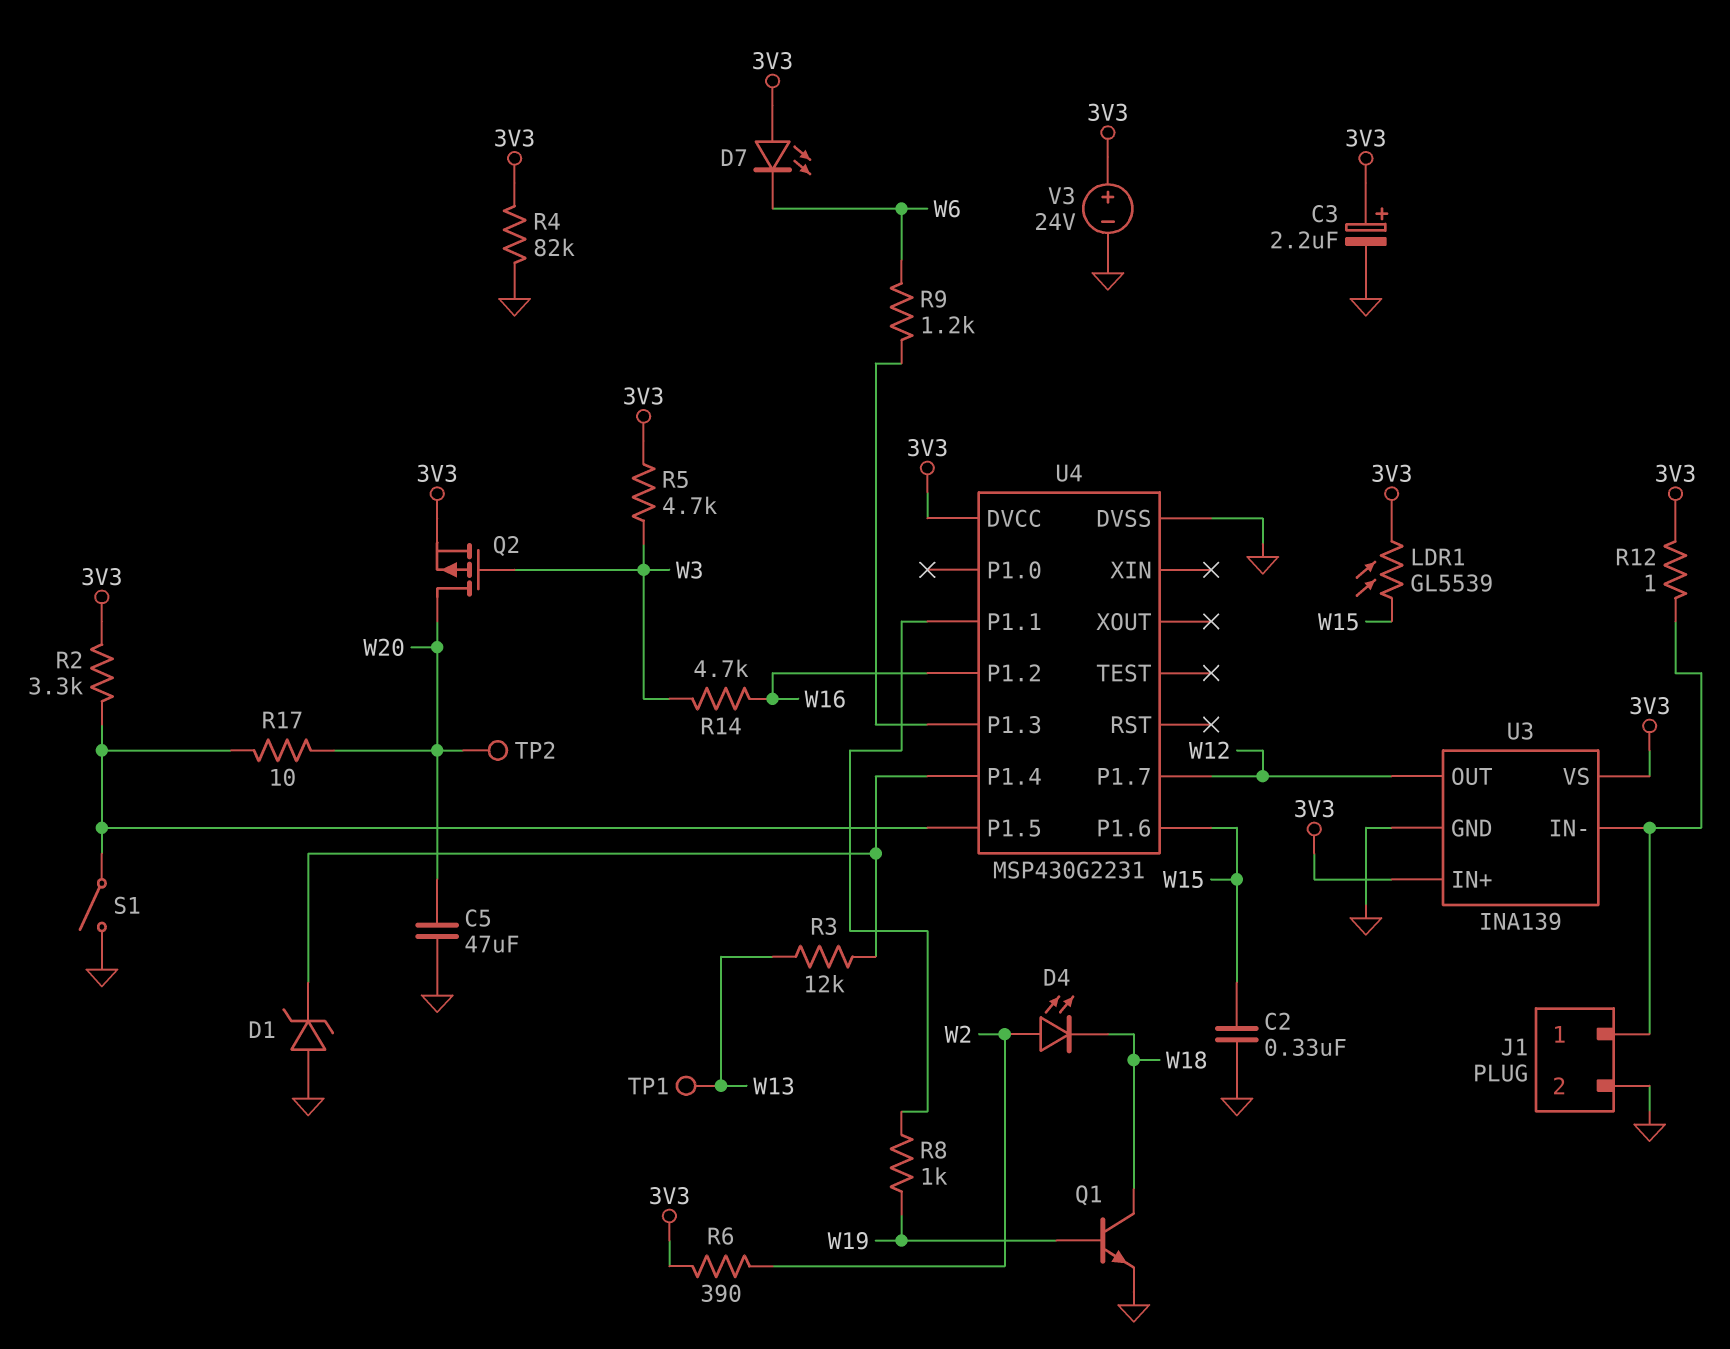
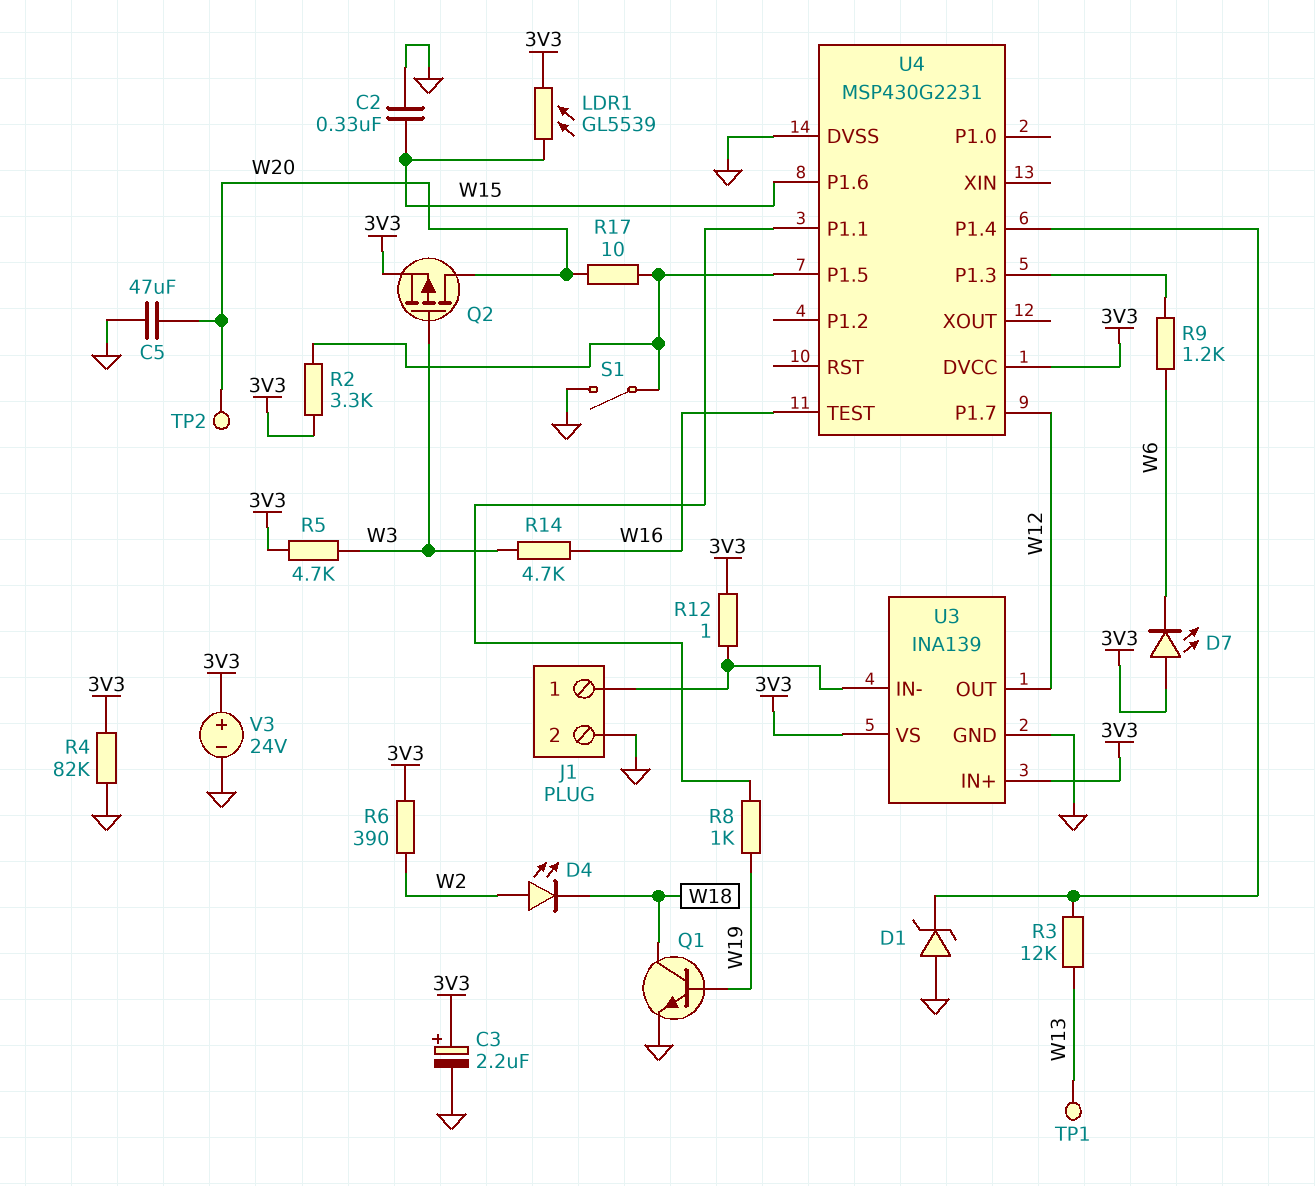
U4 pin P1.2: W16 -> none
U4 pin TEST: none -> W16

